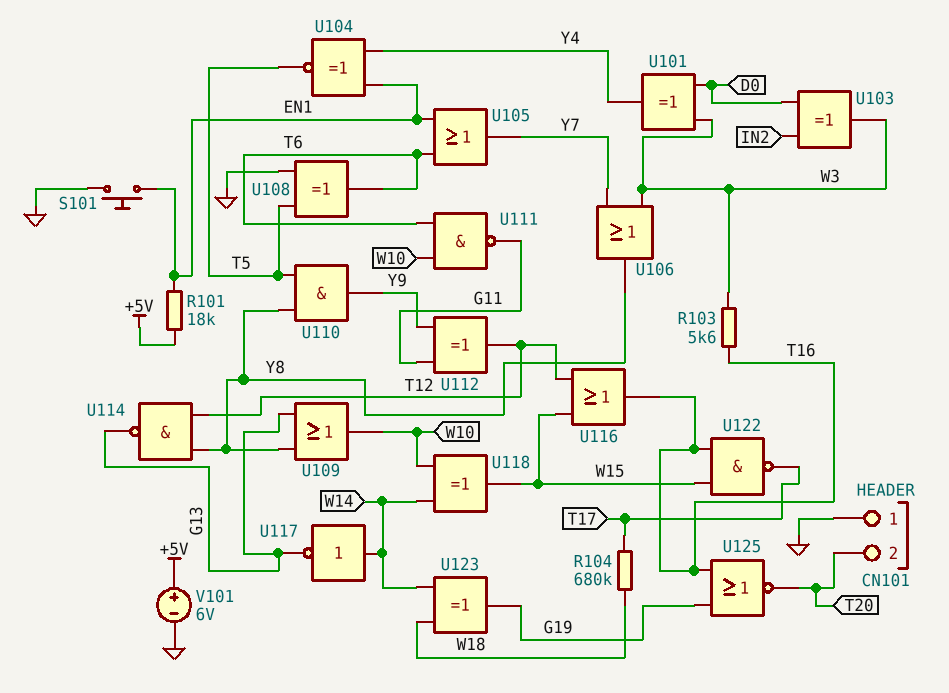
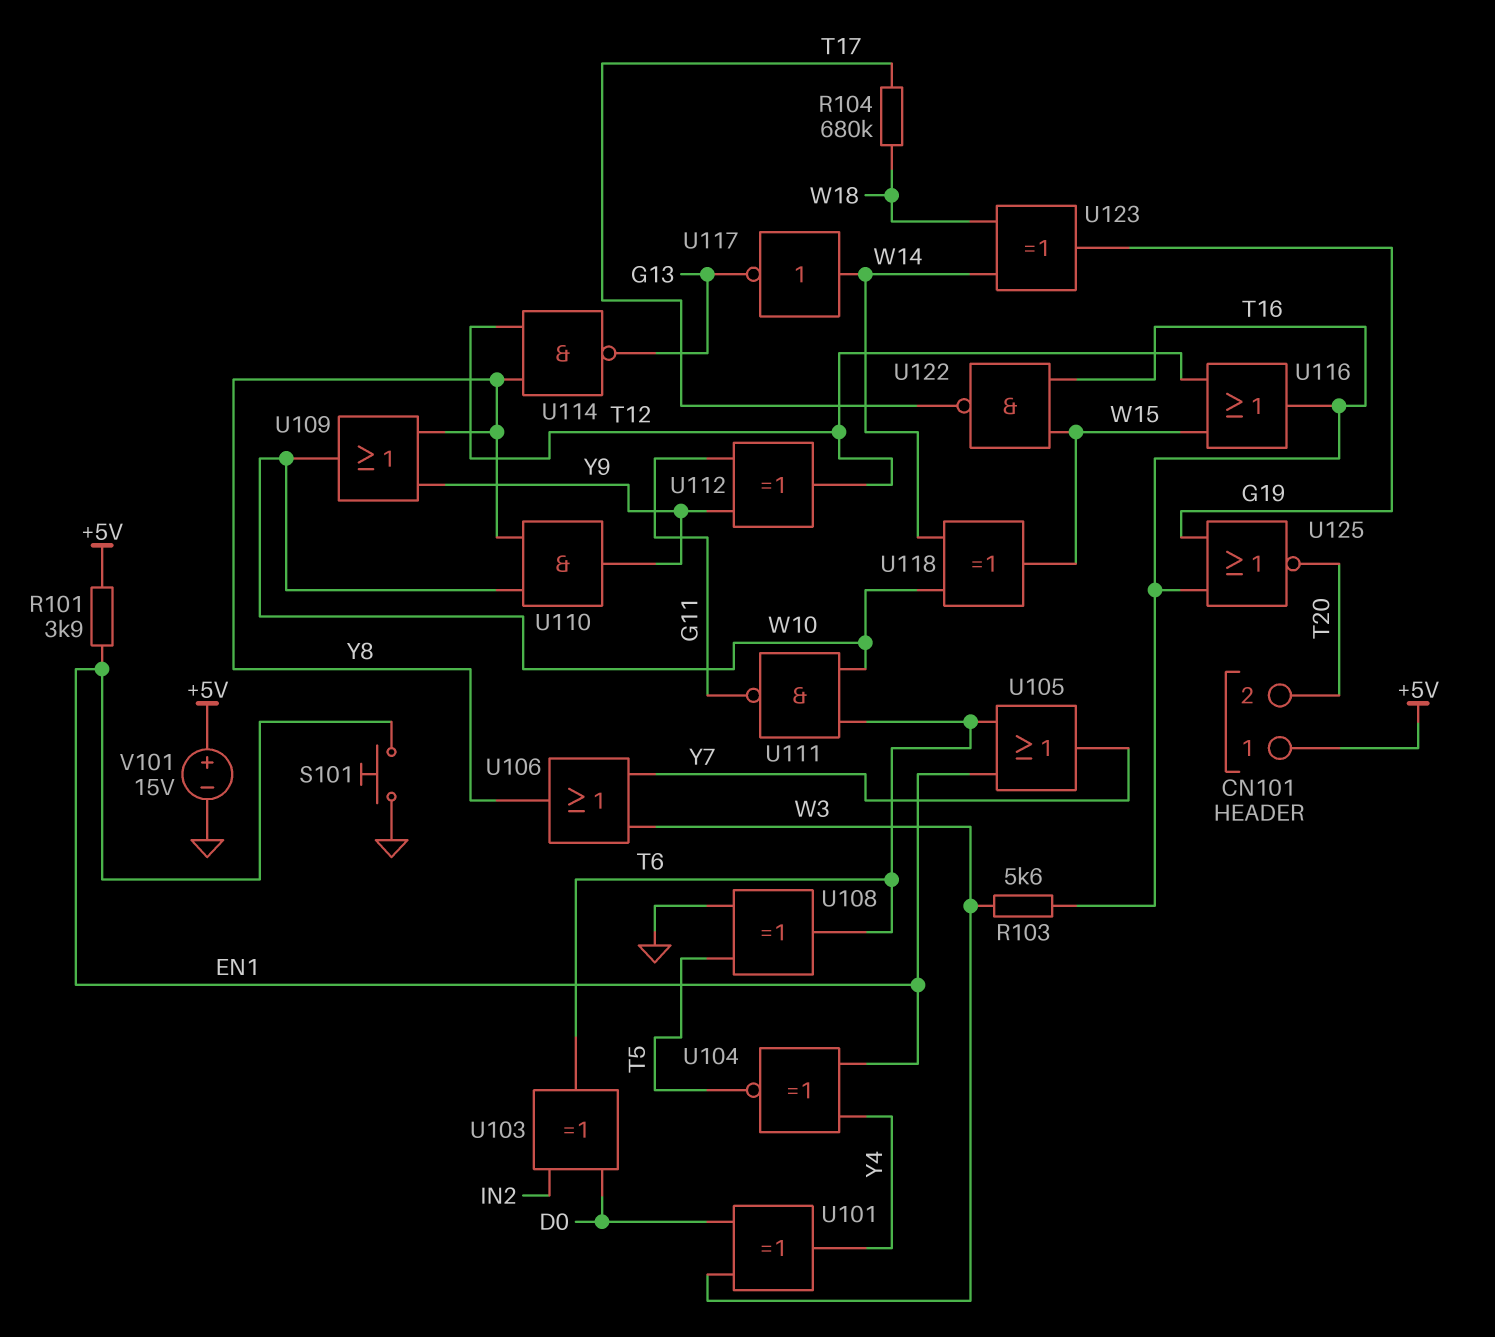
CN101 pin 1: GND -> +5V
R101: 18k (+5V, EN1) -> 3.9k (+5V, EN1)
U103: XOR (in D0, in IN2, out W3) -> XOR (in D0, in IN2, out T6)
U109: OR (in G13, in Y8, out W10) -> OR (in Y8, in Y9, out W10)
U110: AND (in T5, in Y8, out Y9) -> AND (in W10, in Y8, out Y9)
V101: 6V (plus +5V, minus GND) -> 15V (plus +5V, minus GND)

